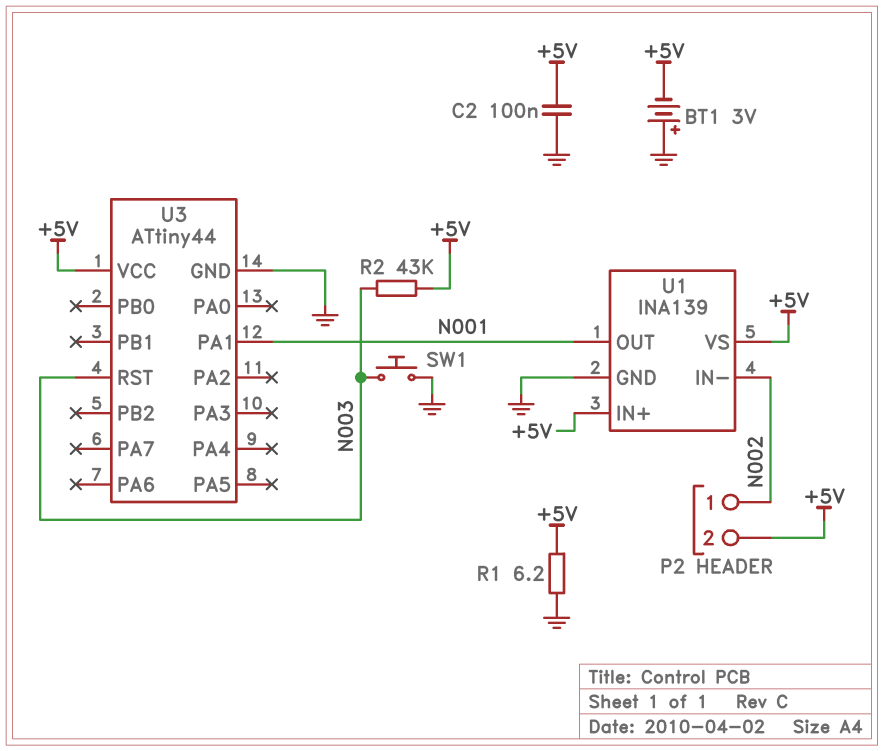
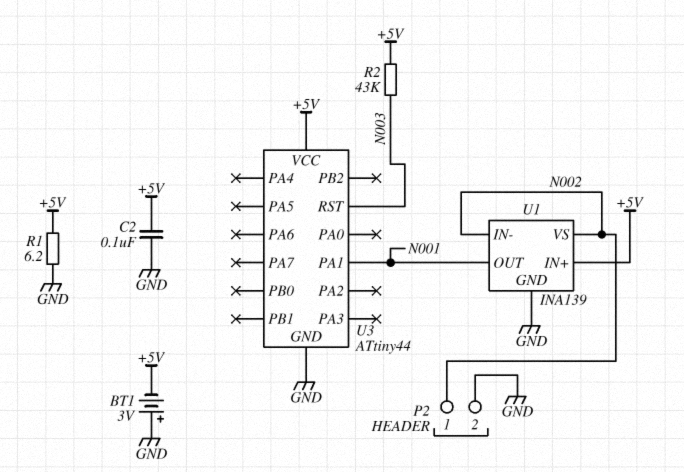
P2 pin 2: +5V -> GND
SW1: button (GND, N003) -> none
U1 pin VS: +5V -> N002

